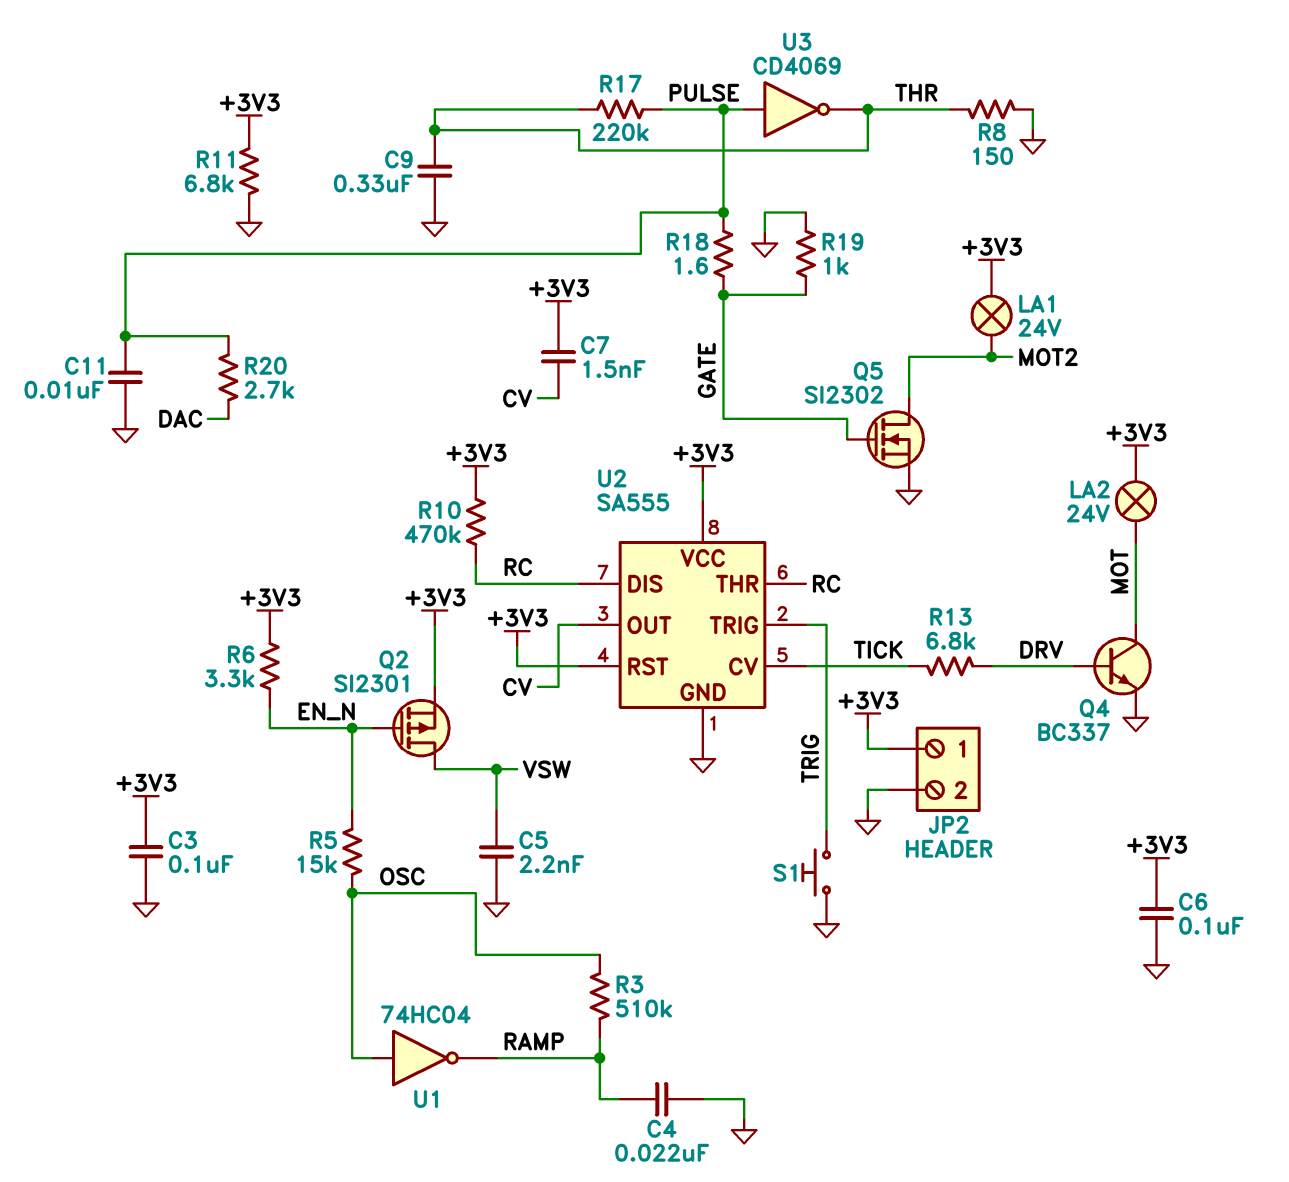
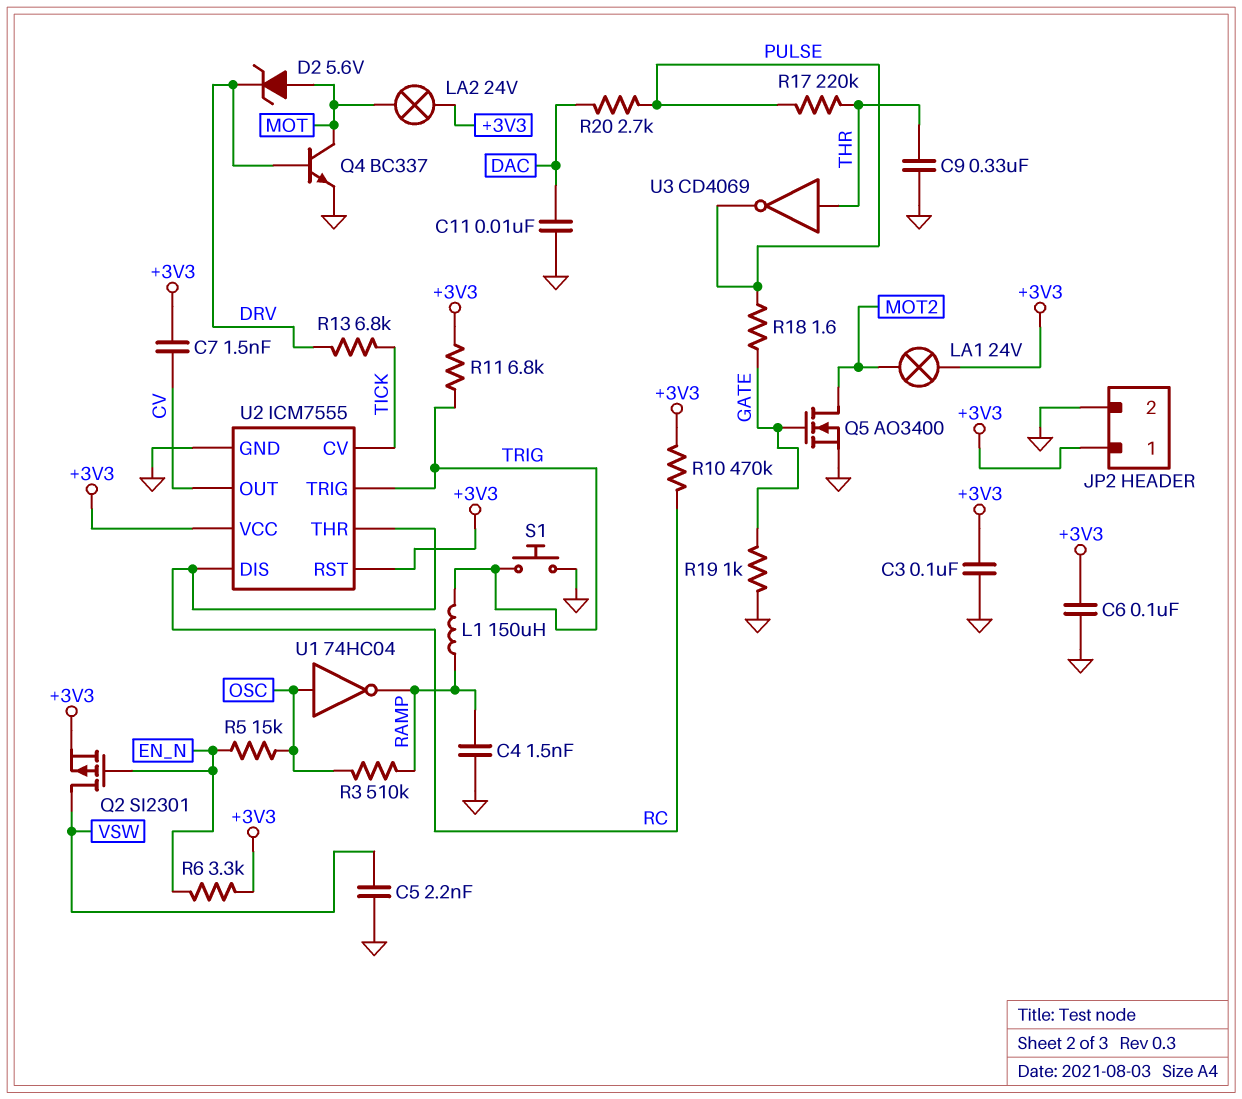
C4: 22nF (GND, RAMP) -> 1.5nF (GND, RAMP)
C11: 10nF (GND, PULSE) -> 10nF (DAC, GND)
D2: none -> zener 5.6V (A MOT, K DRV)
L1: none -> 150uH (RAMP, TRIG)
Q5: NMOS SI2302 (G GATE, D MOT2, S GND) -> NMOS AO3400 (G GATE, D MOT2, S GND)
R8: 150 (GND, THR) -> none
R11: 6.8k (+3V3, GND) -> 6.8k (+3V3, TRIG)
U2: SA555 -> ICM7555
U3: NOT CD4069 (in PULSE, out THR) -> NOT CD4069 (in THR, out PULSE)

